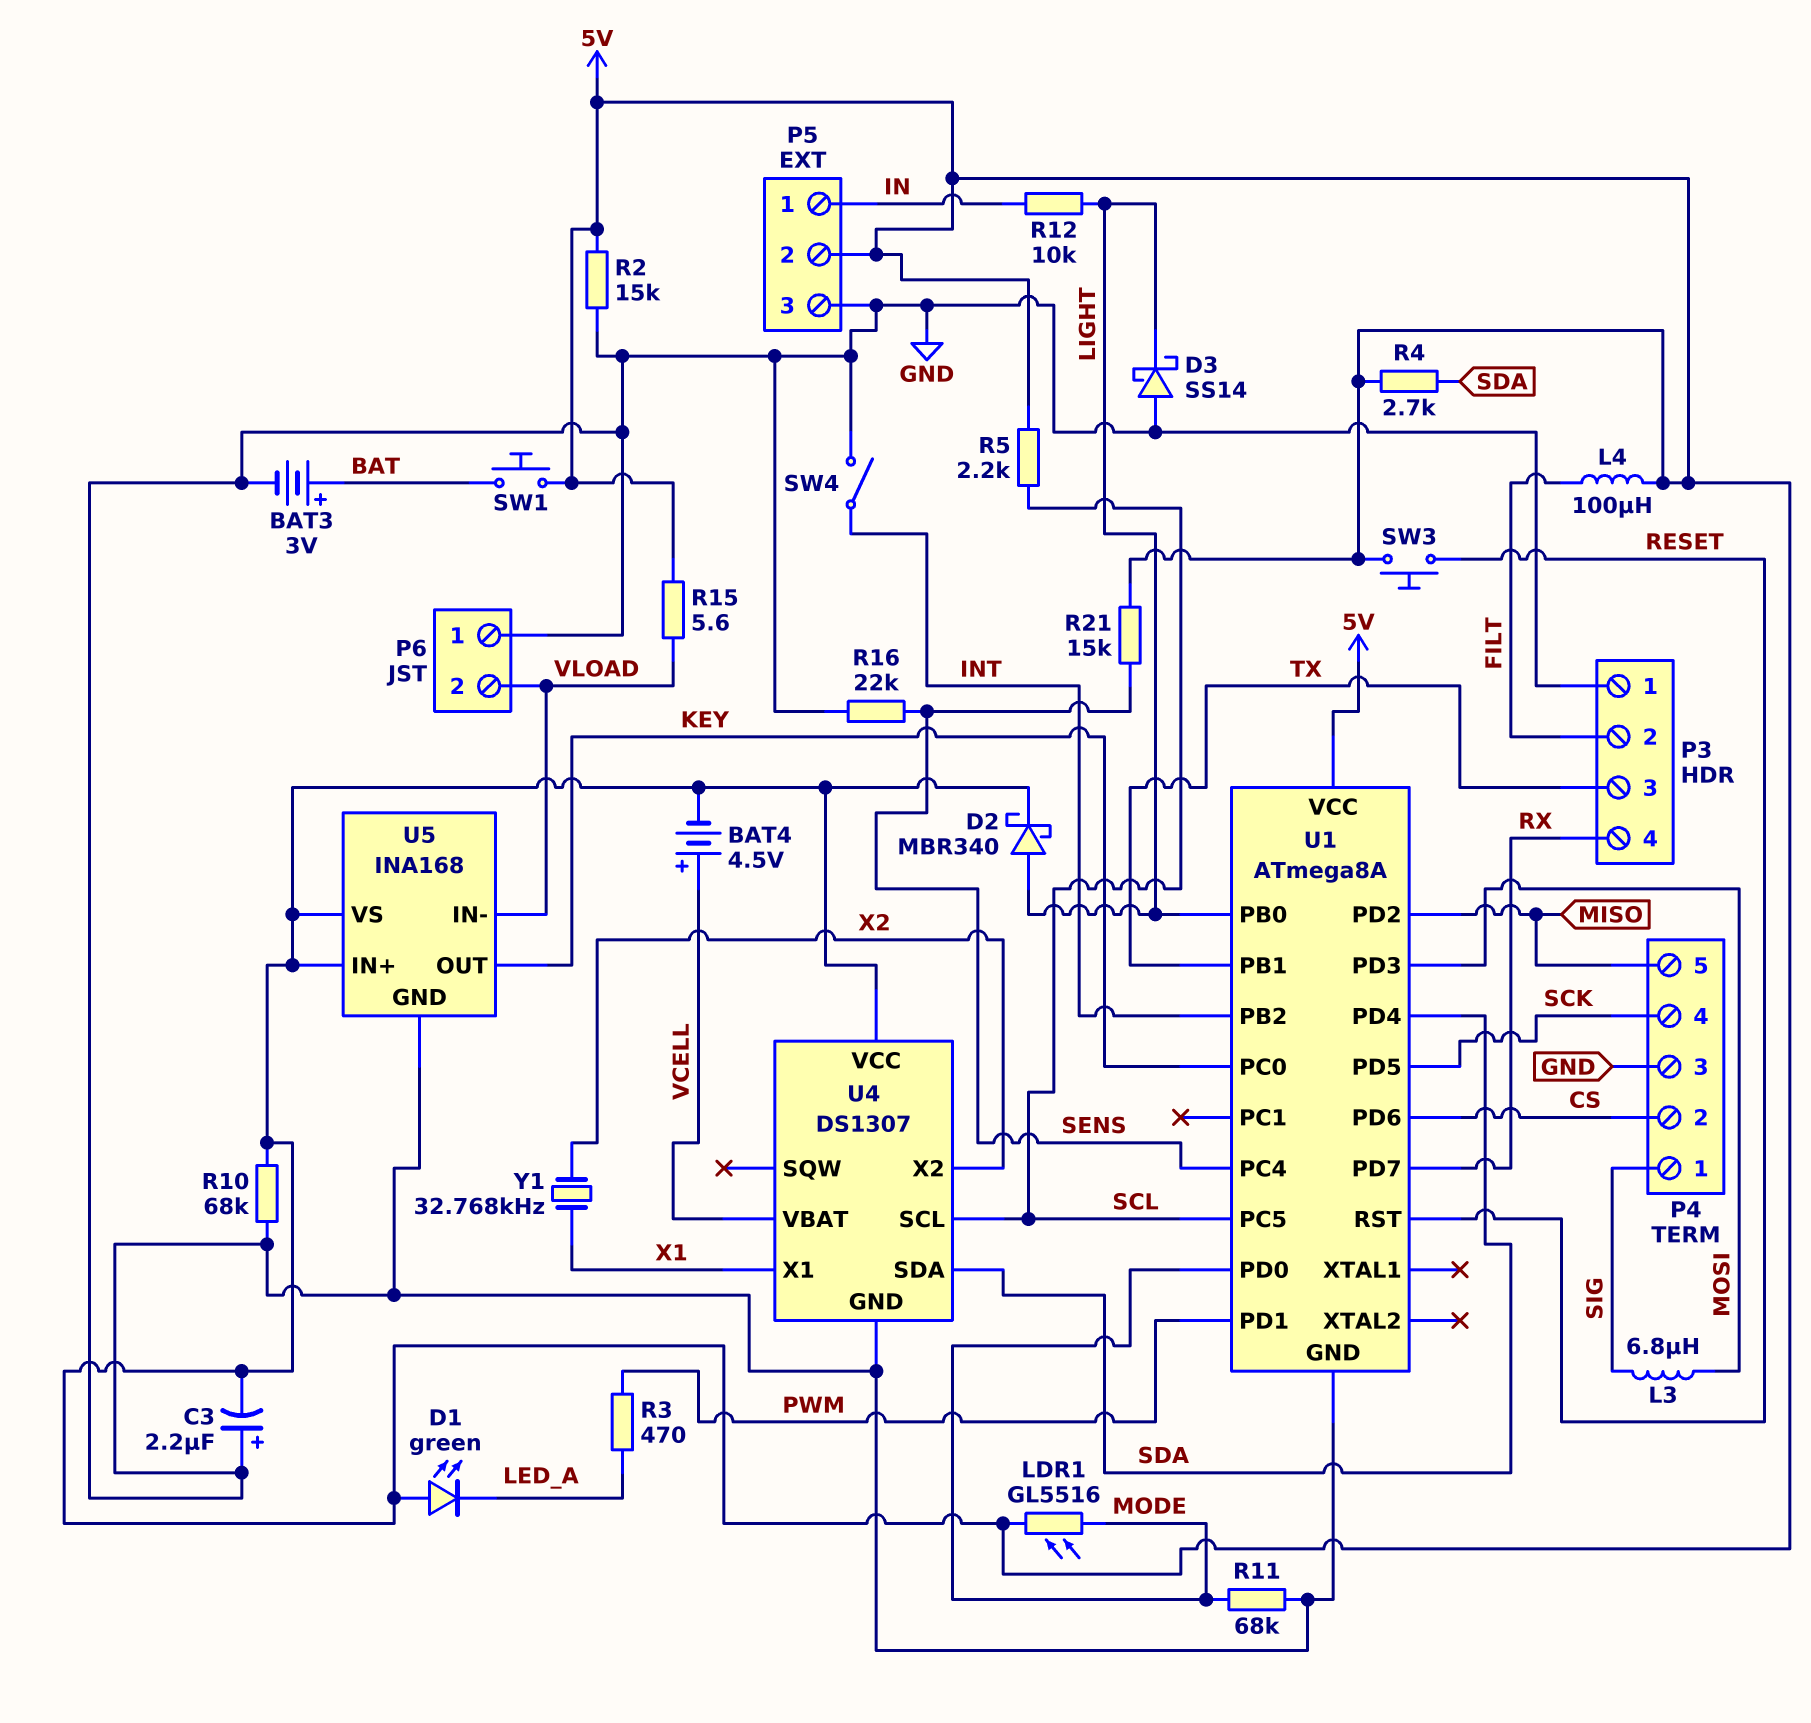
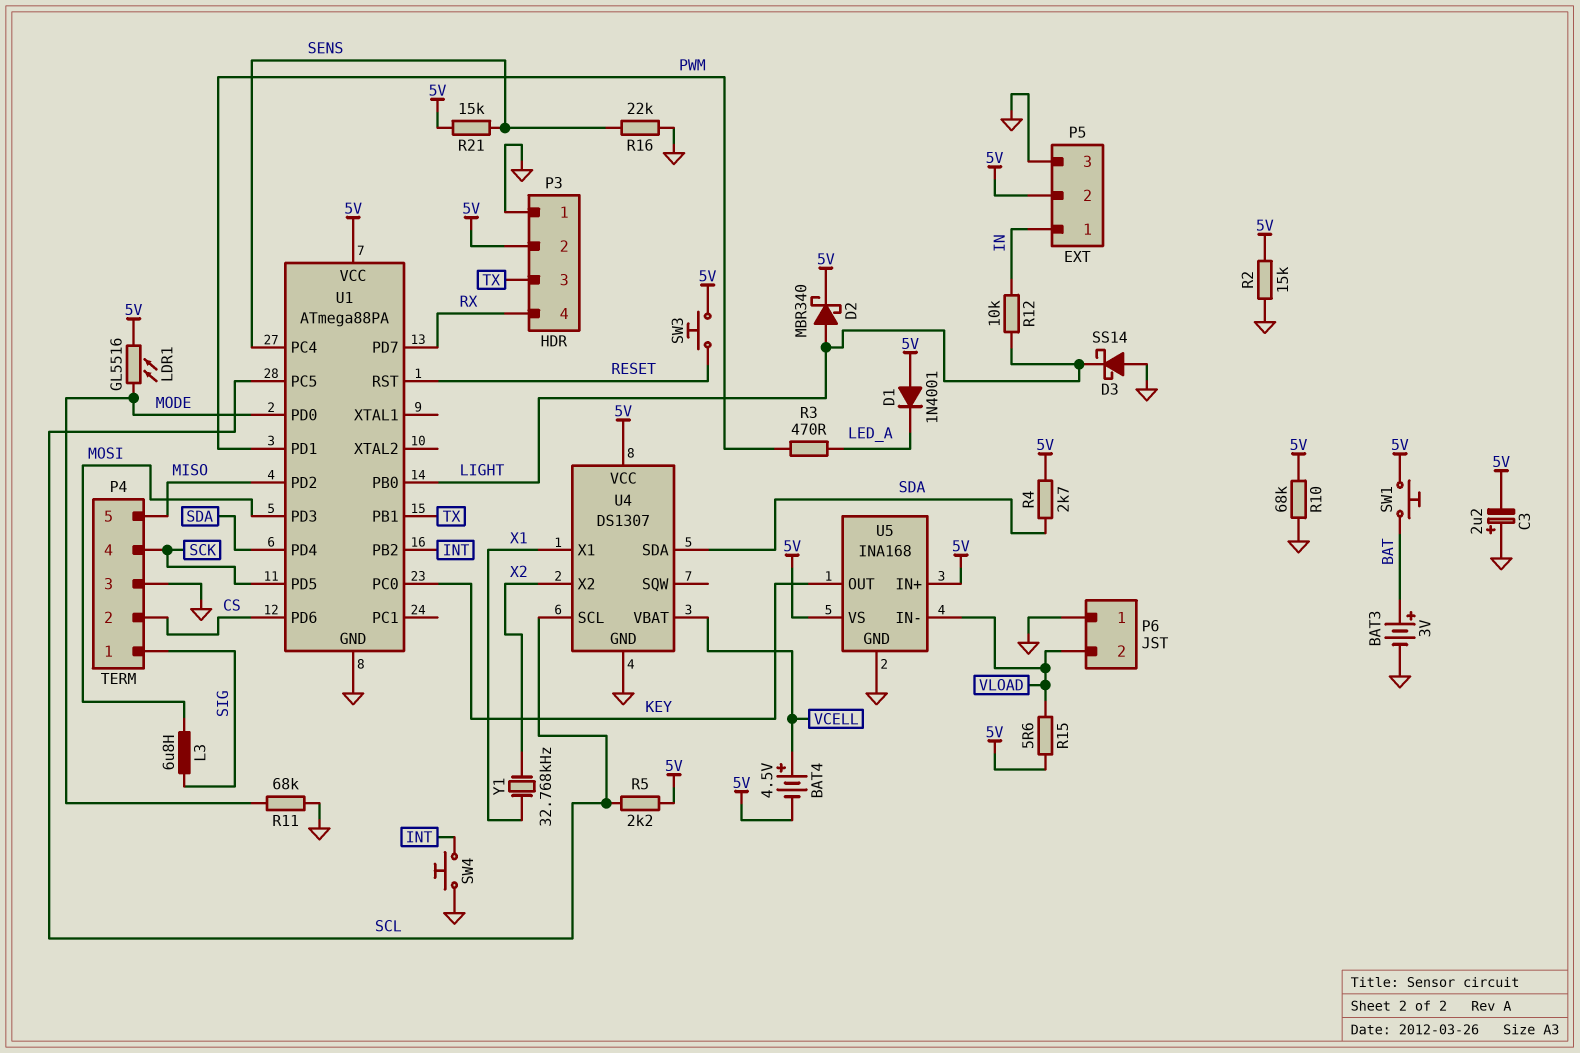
D1: LED green (A 5V, K LED_A) -> diode 1N4001 (A 5V, K LED_A)
L4: 100uH (5V, FILT) -> none
P3 pin 2: FILT -> 5V
SW4: switch (GND, INT) -> button (GND, INT)
U1: ATmega8A -> ATmega88PA

